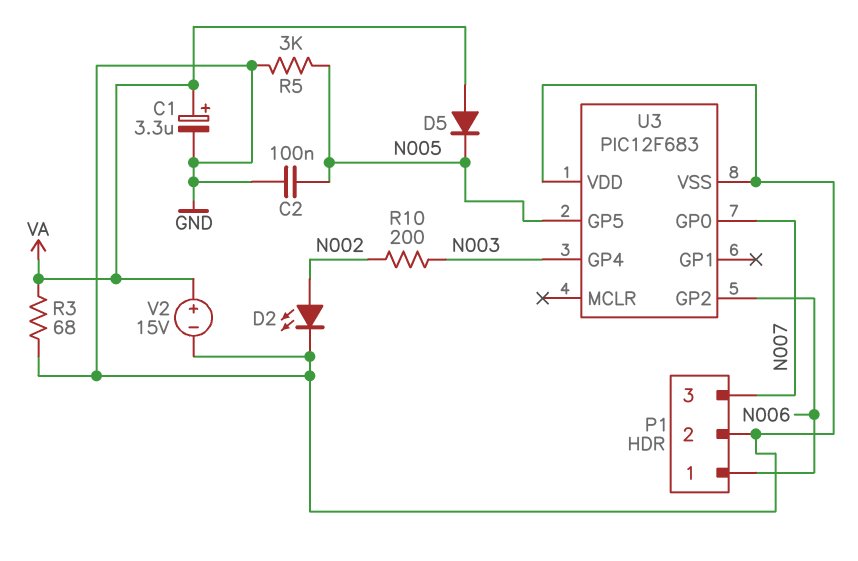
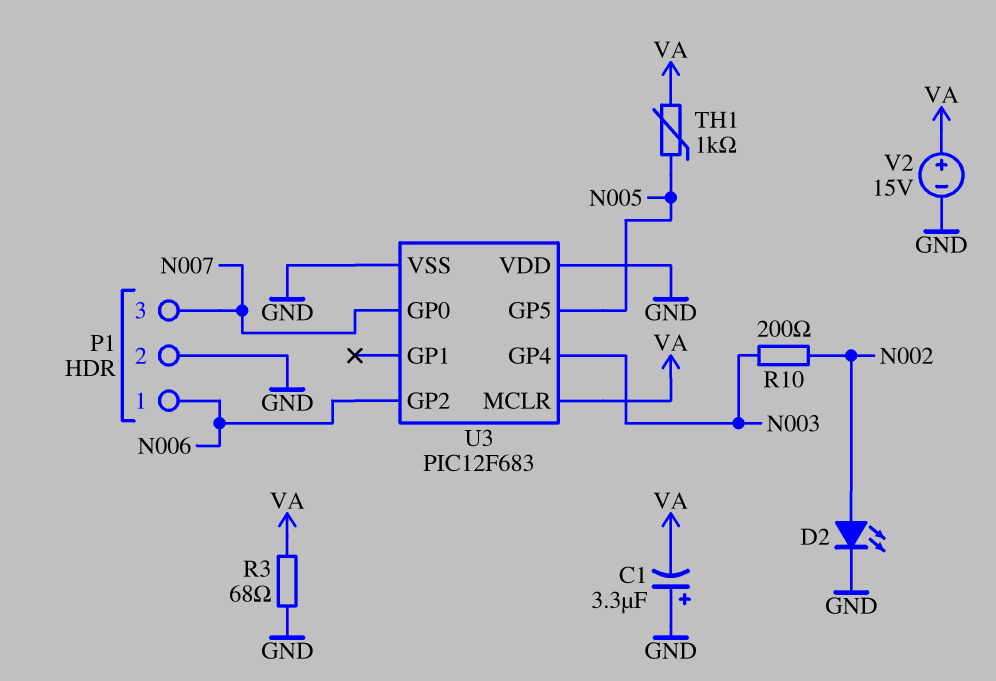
C1: 3.3uF (plus VA, minus GND) -> 3.3uF (plus GND, minus VA)
C2: 100nF (GND, N005) -> none
D5: diode (A VA, K N005) -> none
R5: 3k (GND, N005) -> none
TH1: none -> 1k (N005, VA)
U3 pin MCLR: none -> VA

